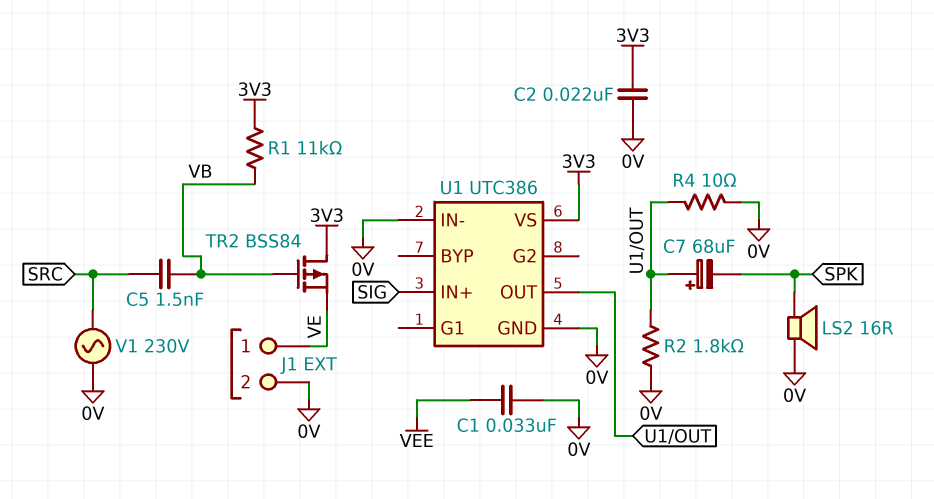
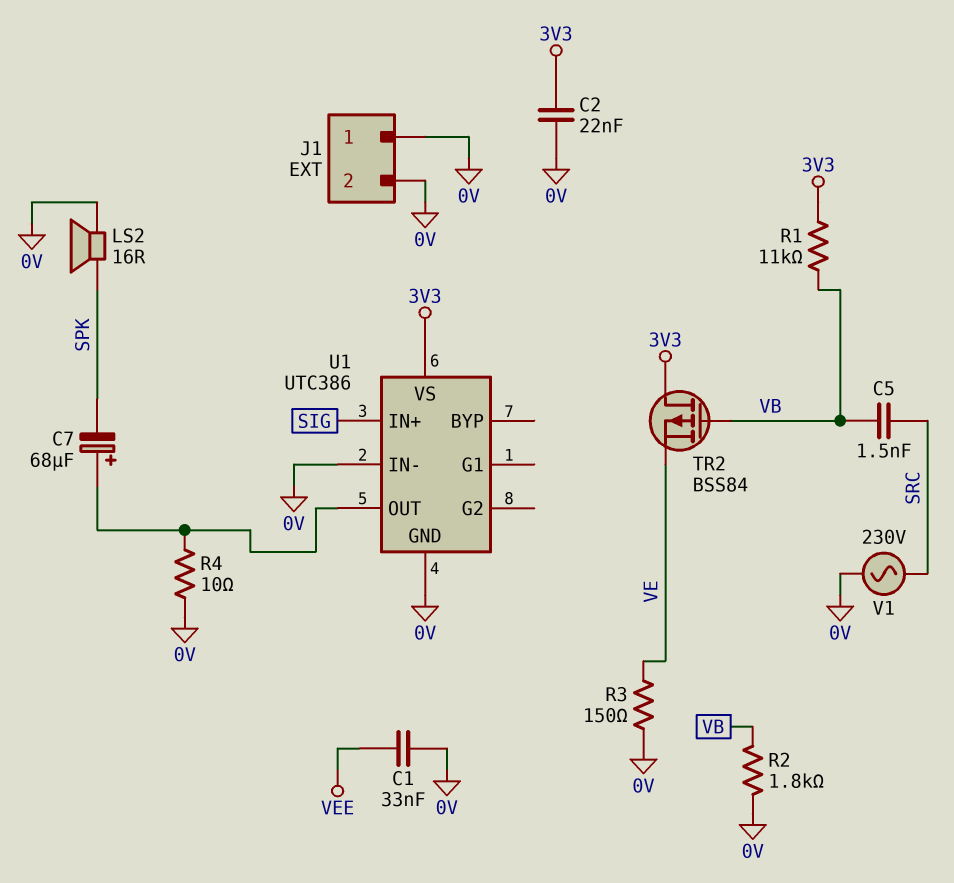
J1 pin 1: VE -> 0V
R2: 1.8k (0V, U1/OUT) -> 1.8k (0V, VB)
R3: none -> 150 (0V, VE)

